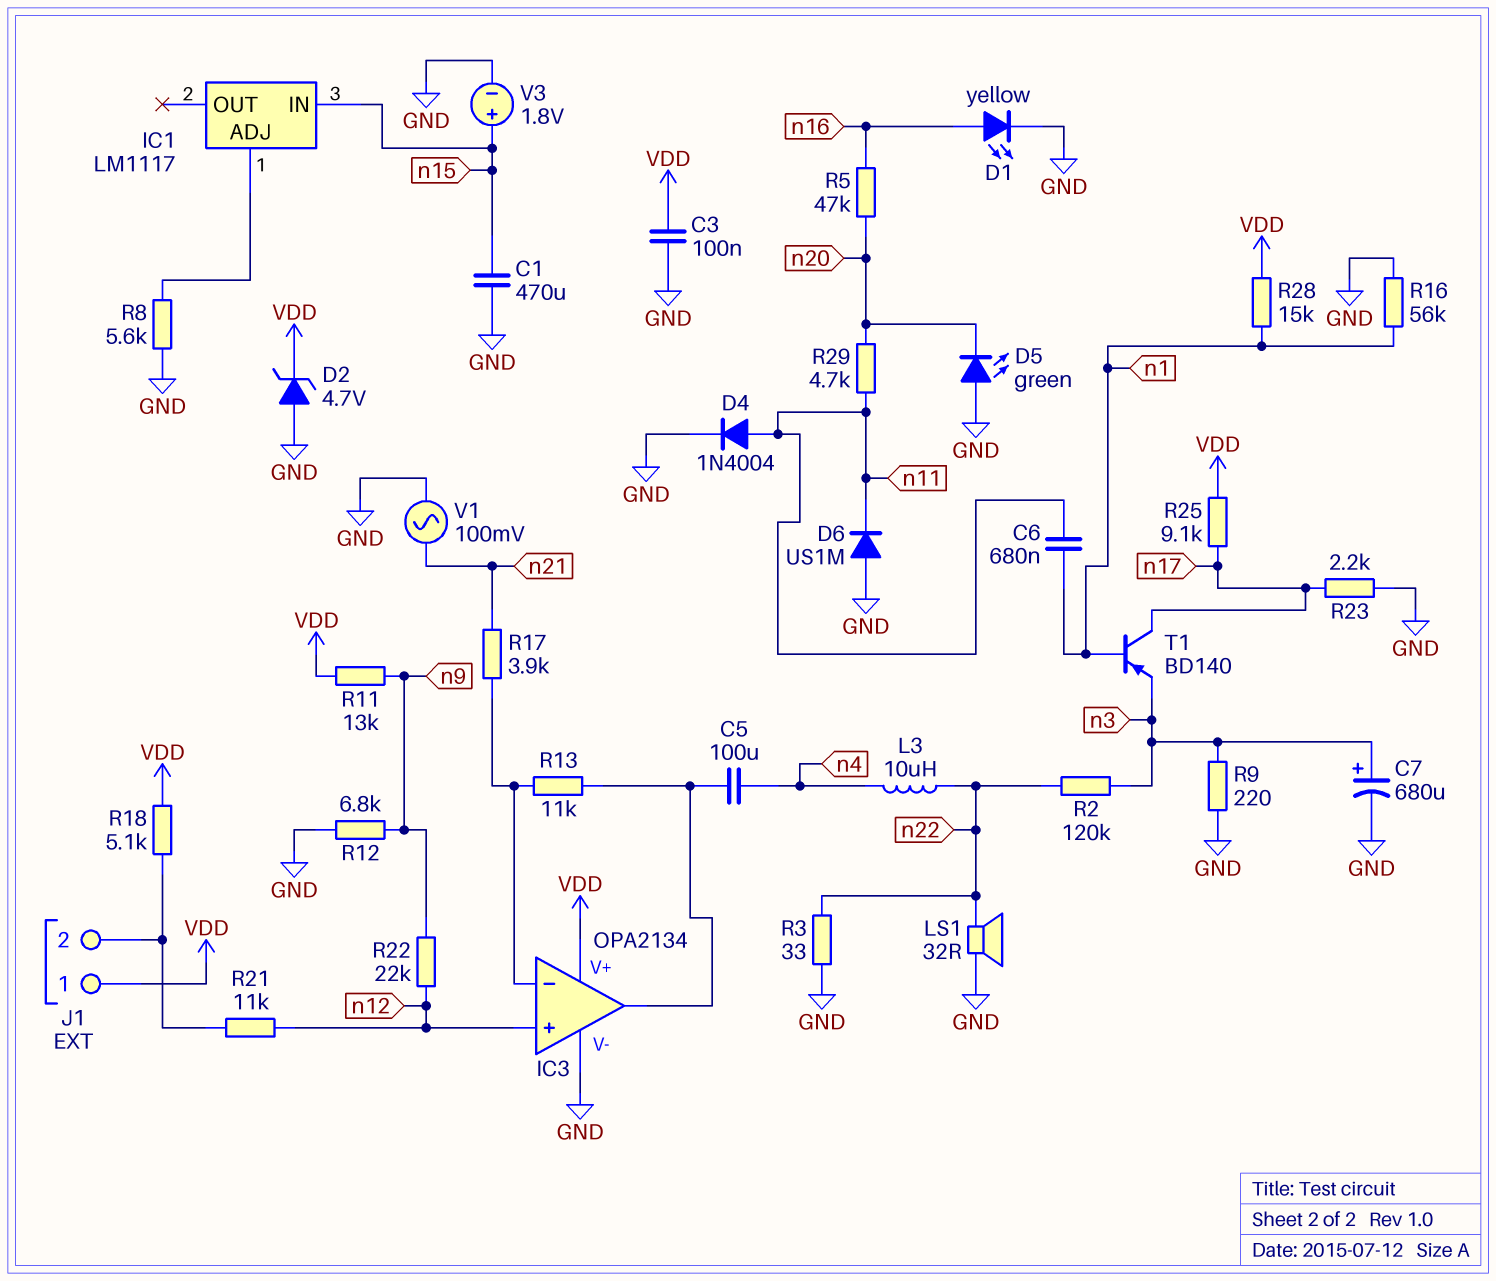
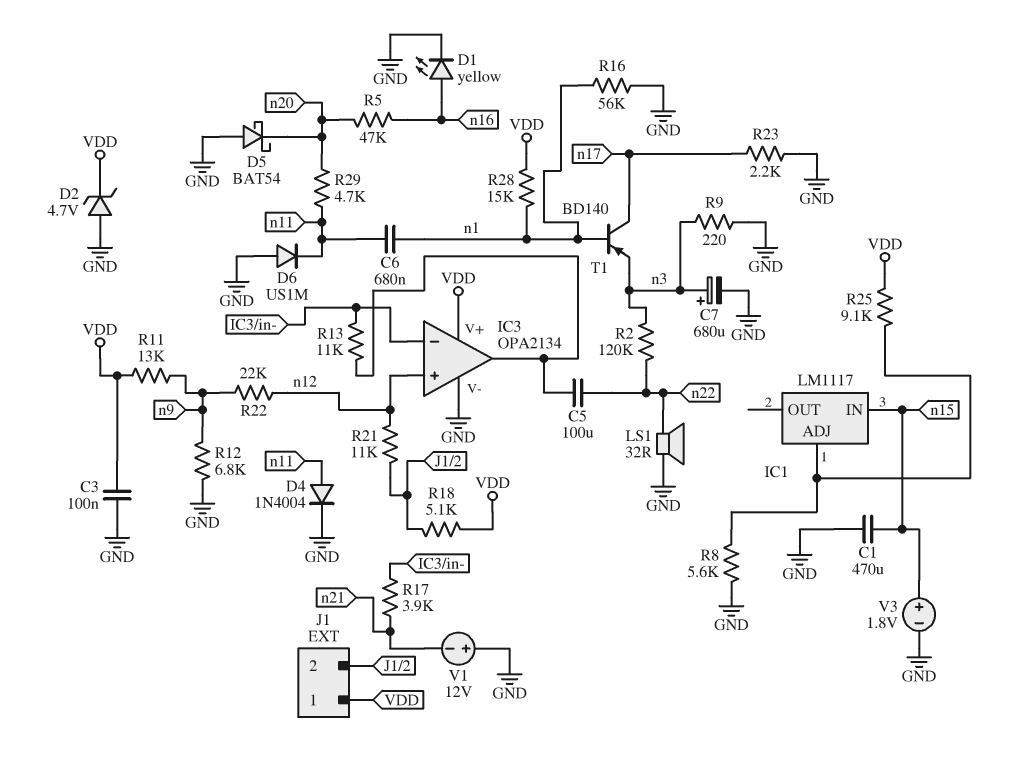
C5: 100uF (IC3/out, n4) -> 100uF (IC3/out, n22)
D5: LED green (A GND, K n20) -> schottky BAT54 (A GND, K n20)
L3: 10uH (n4, n22) -> none
R3: 33 (GND, n22) -> none
R25: 9.1k (VDD, n17) -> 9.1k (IC1/ADJ, VDD)
V1: AC 100mV (GND, n21) -> 12V (plus GND, minus n21)

